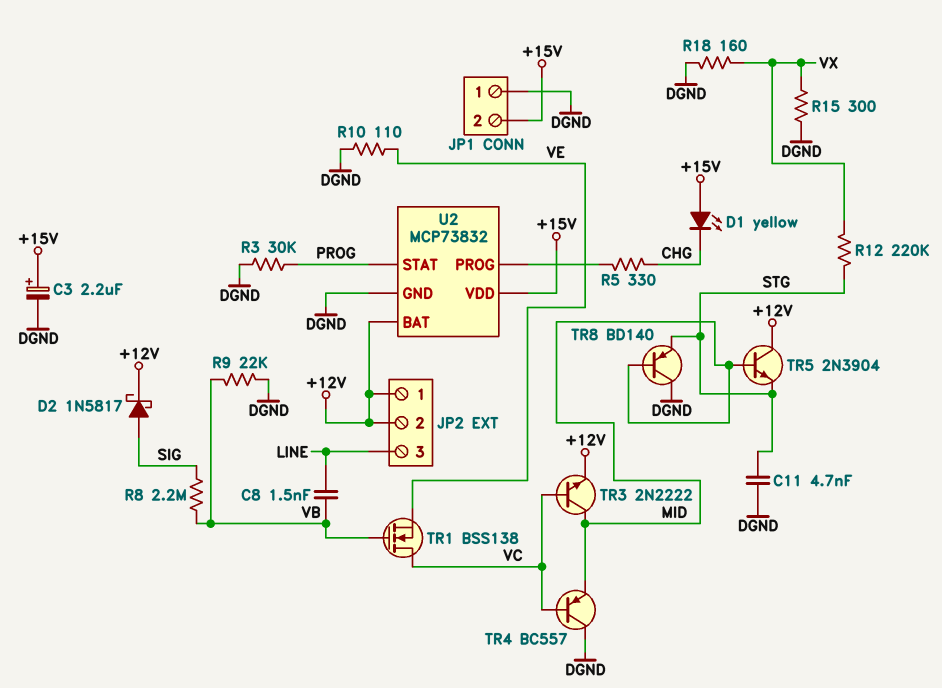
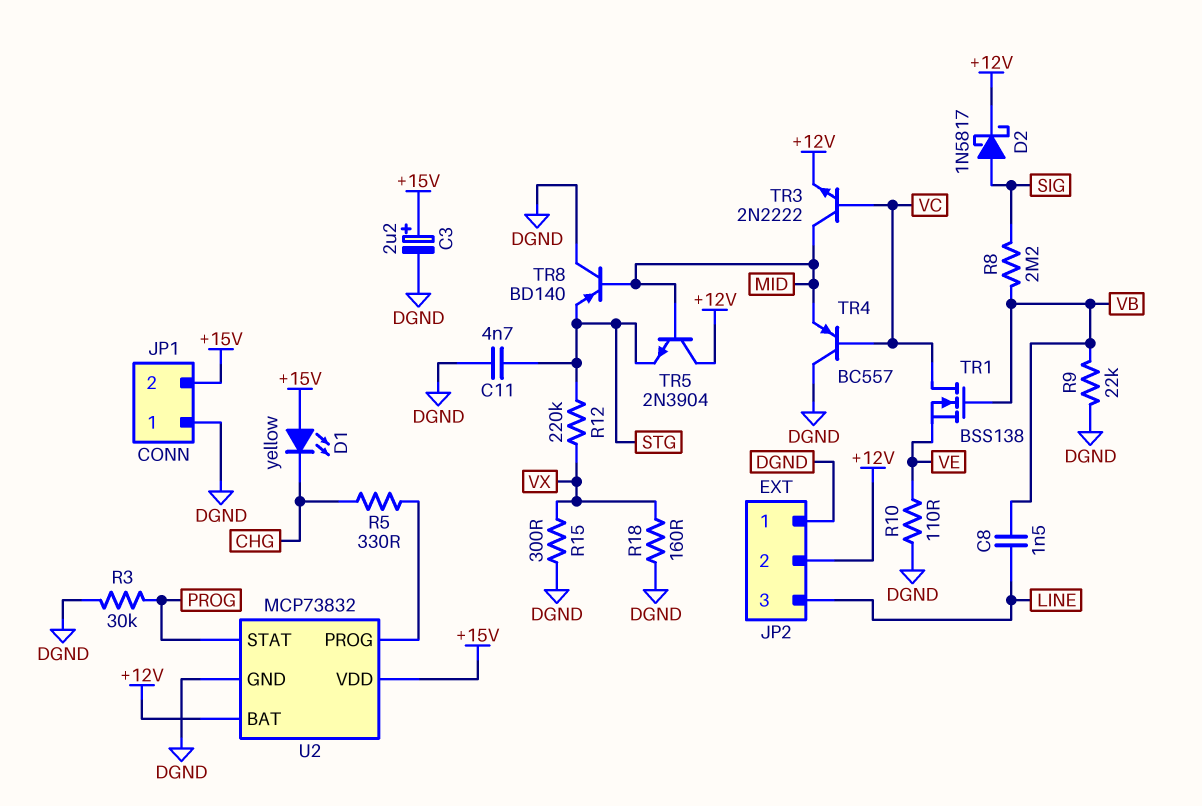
JP2 pin 1: +12V -> DGND

